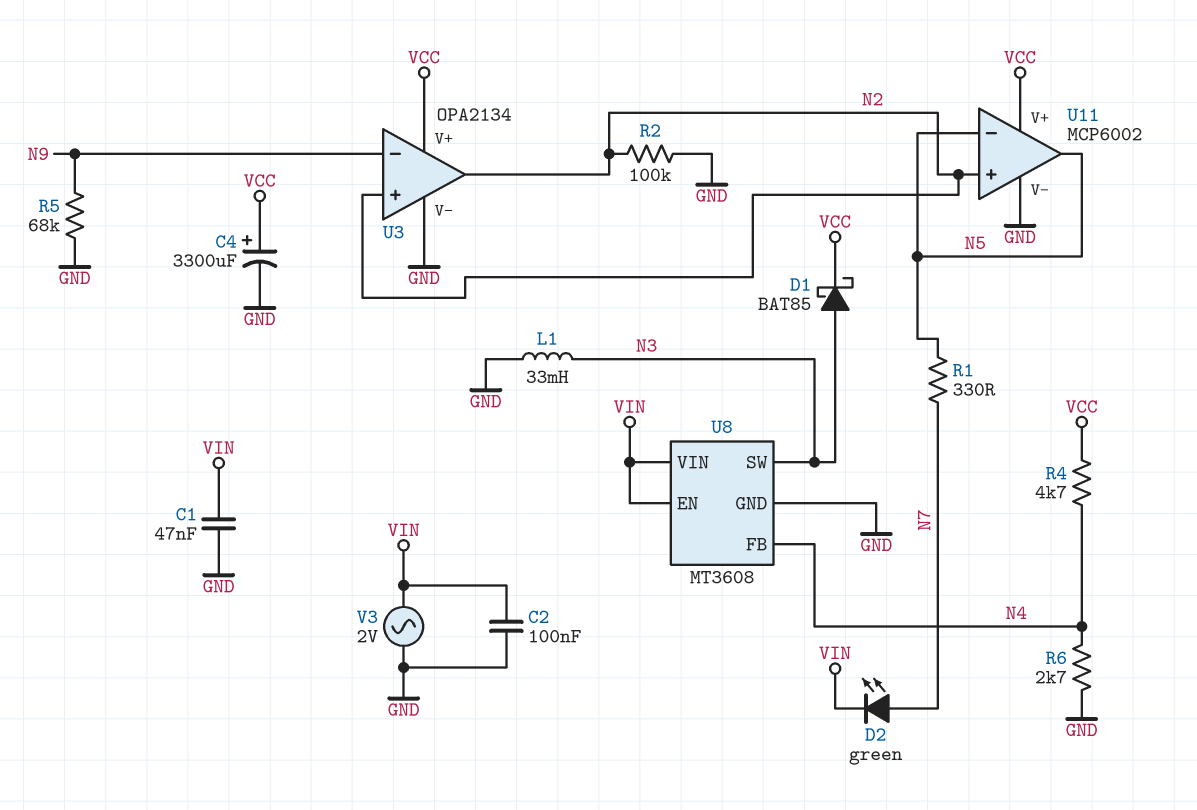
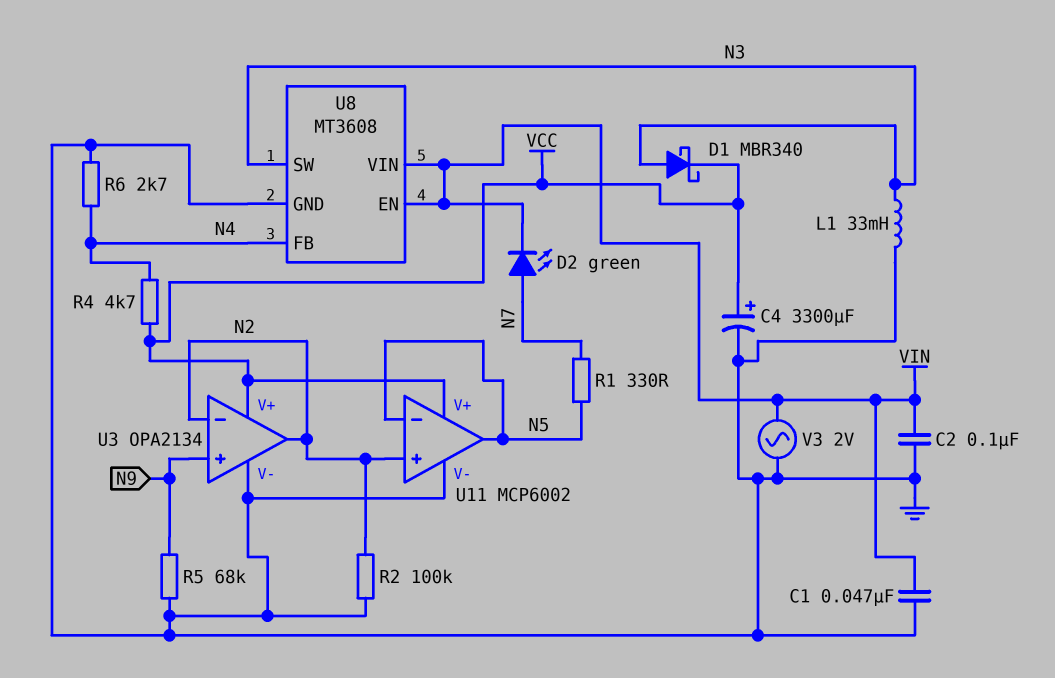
D1: schottky BAT85 (A N3, K VCC) -> schottky MBR340 (A N3, K VCC)
U3 pin in+: N2 -> N9
U3 pin in-: N9 -> N2

